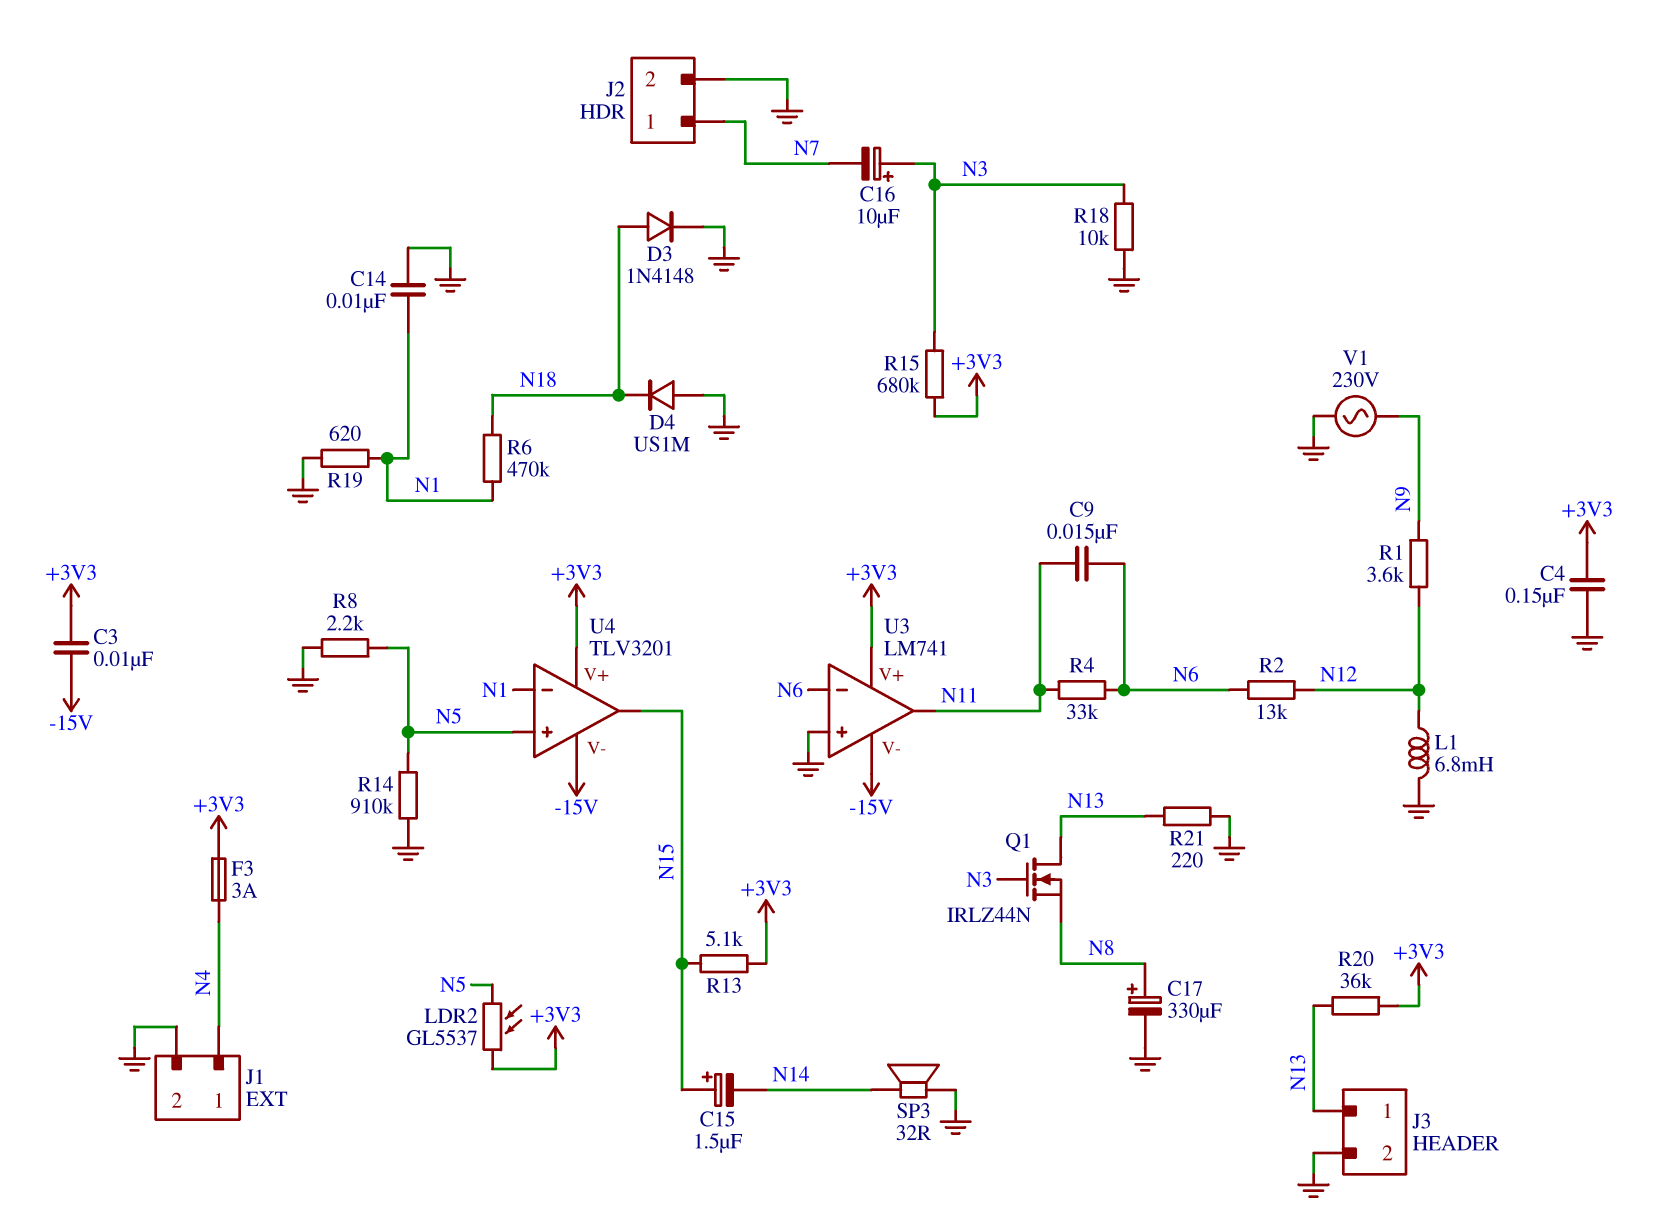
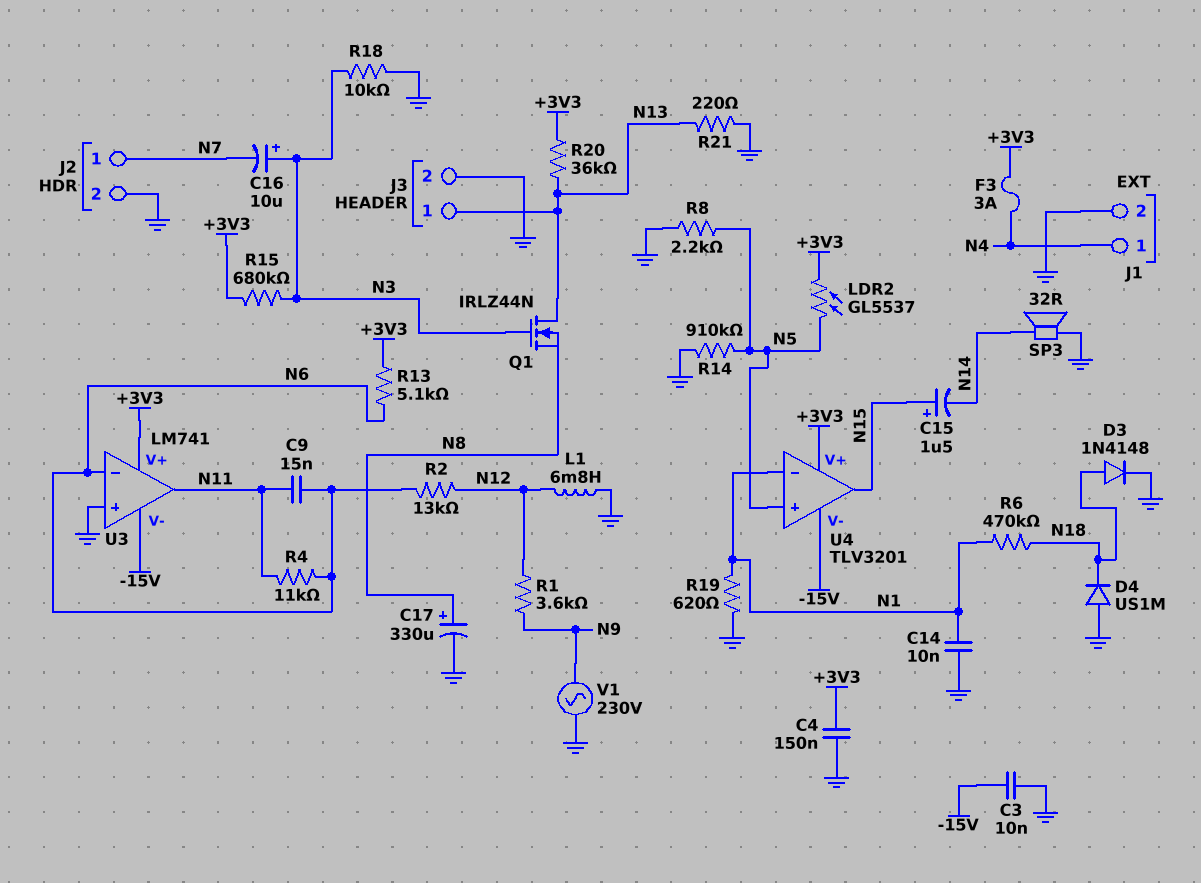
C3: 10nF (+3V3, -15V) -> 10nF (-15V, GND)
R4: 33k (N6, N11) -> 11k (N6, N11)
R13: 5.1k (+3V3, N15) -> 5.1k (+3V3, N6)

